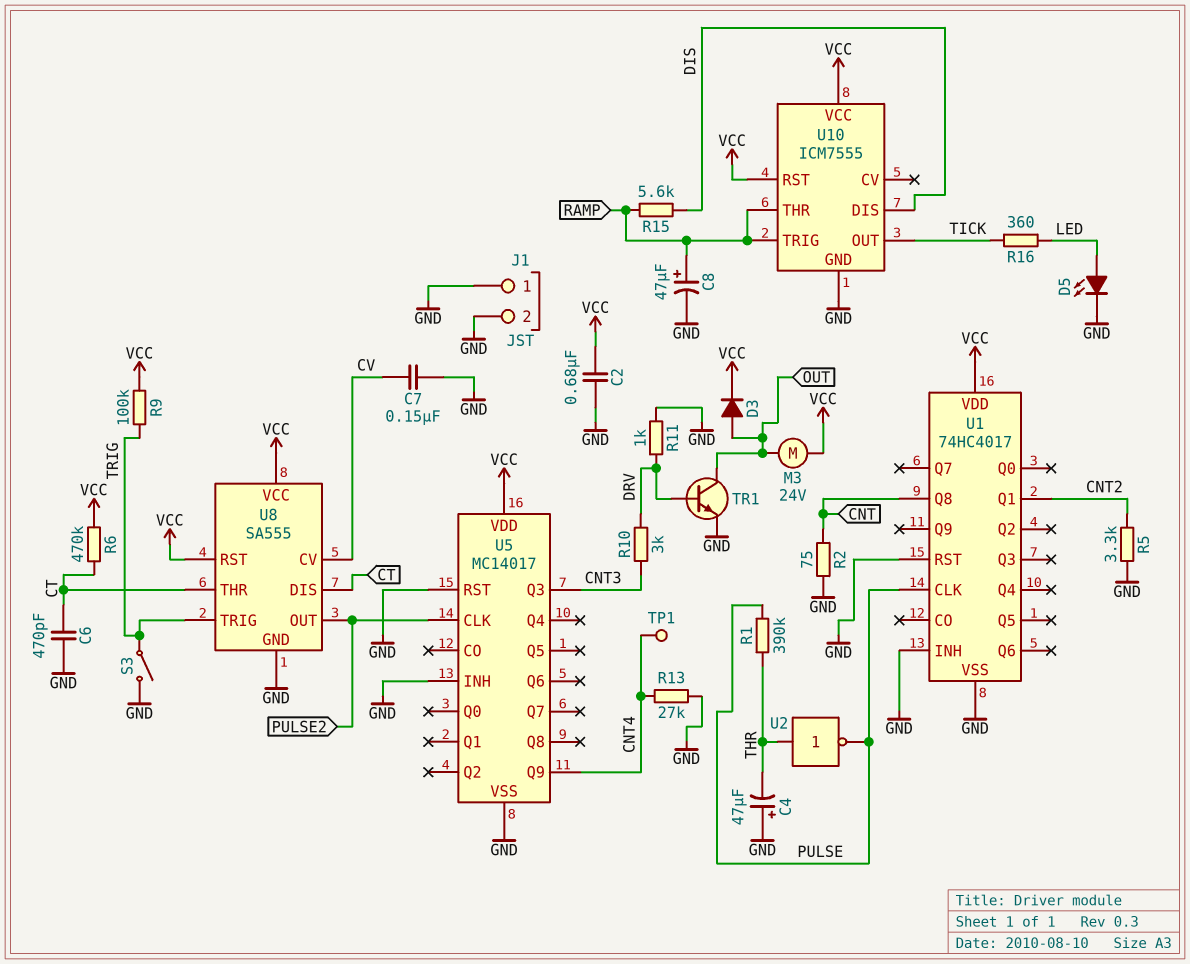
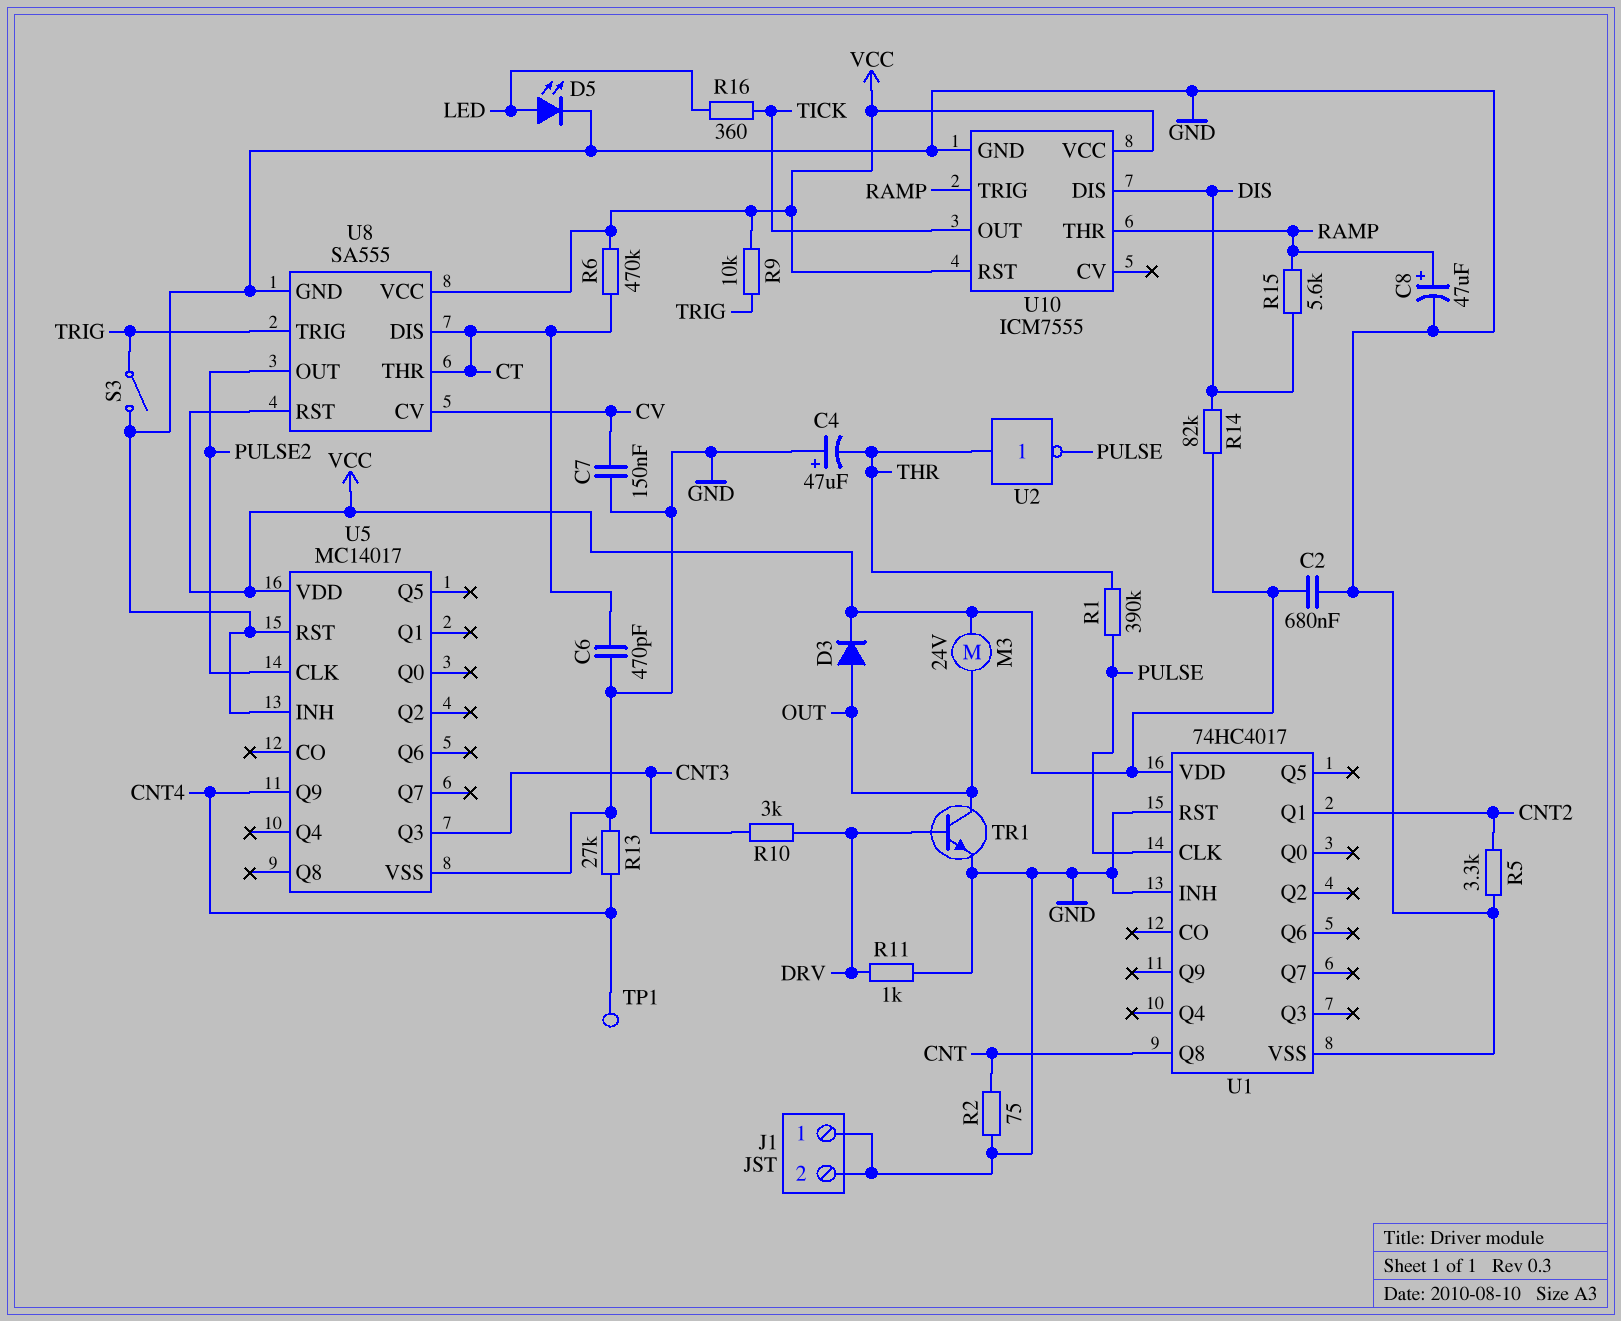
R9: 100k (TRIG, VCC) -> 10k (TRIG, VCC)
R14: none -> 82k (DIS, VCC)

